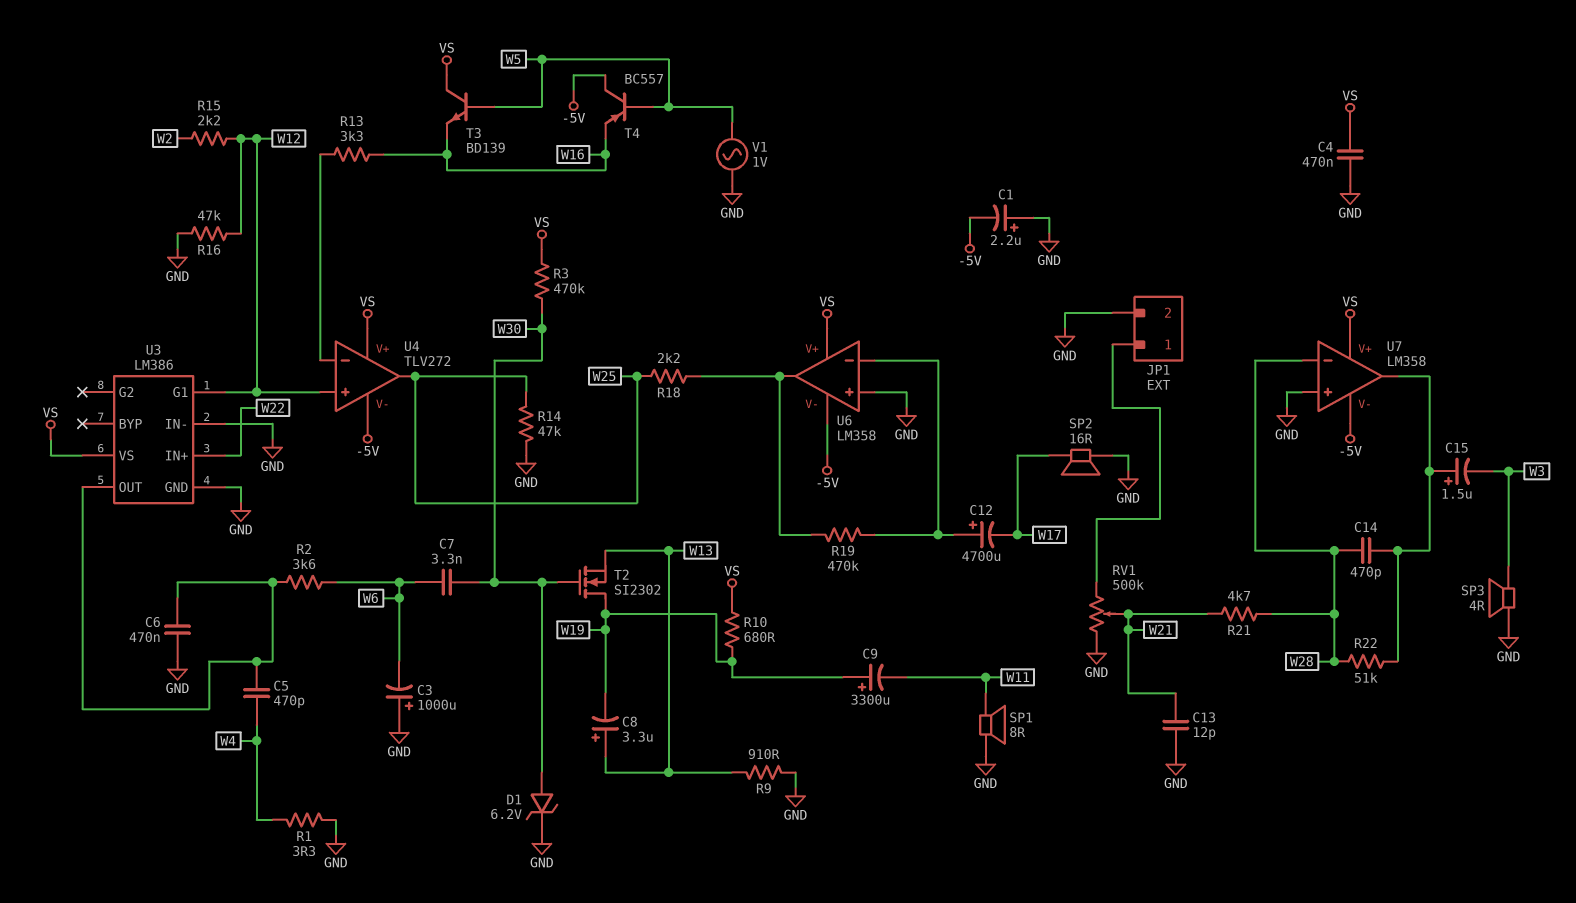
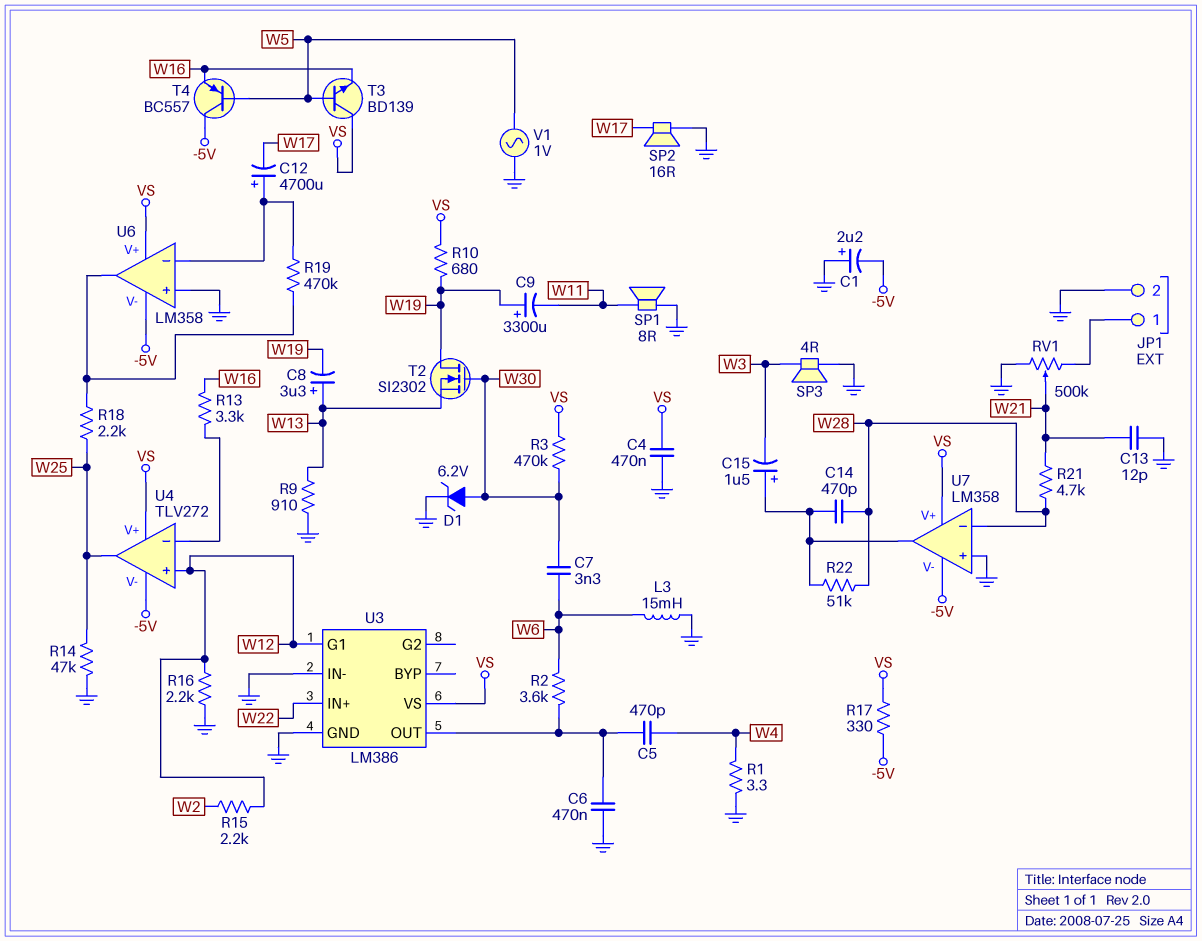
C3: 1000uF (plus GND, minus W6) -> none
L3: none -> 15mH (GND, W6)
R16: 47k (GND, W12) -> 2.2k (GND, W12)
R17: none -> 330 (-5V, VS)

